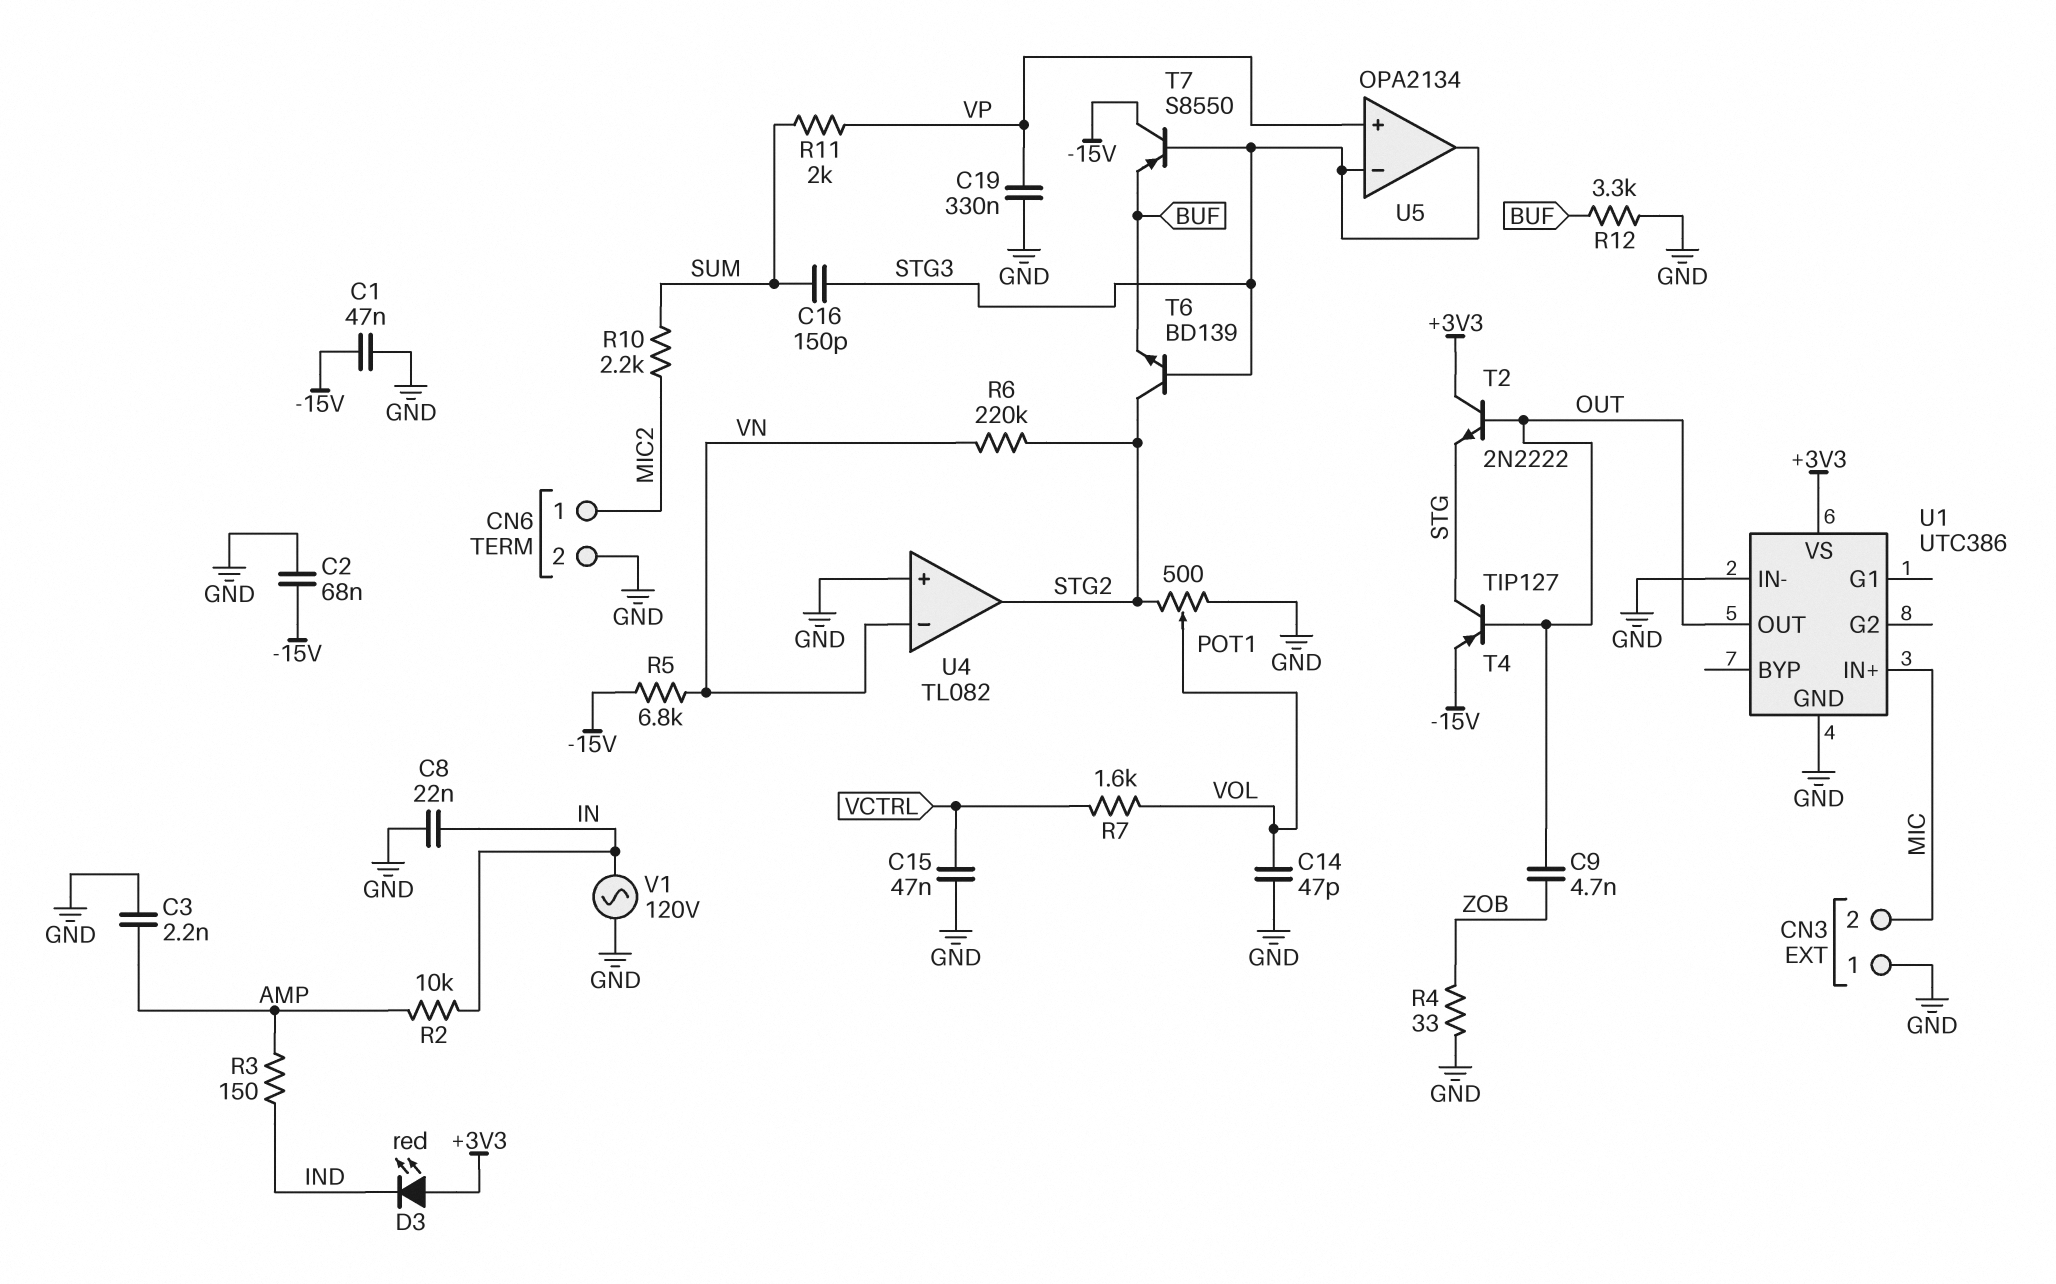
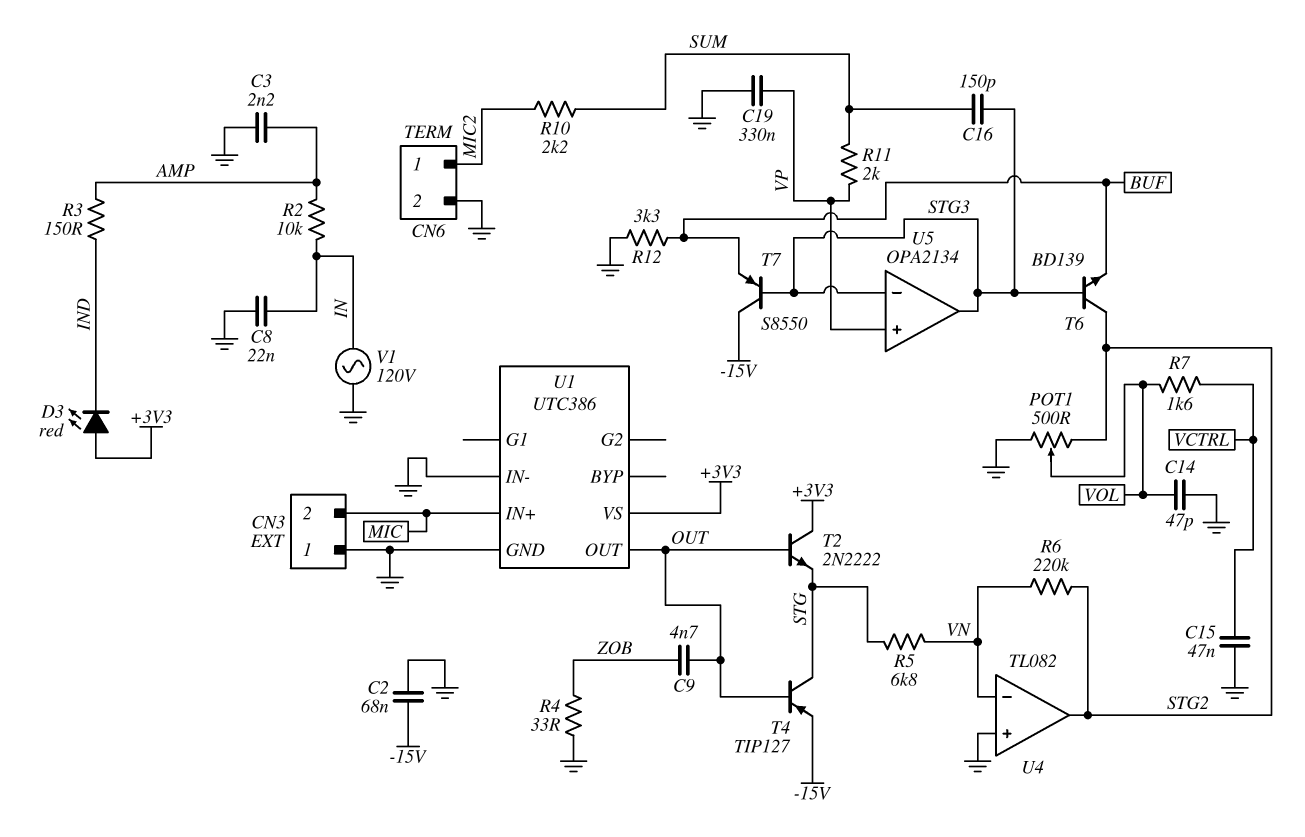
C1: 47nF (-15V, GND) -> none
R5: 6.8k (-15V, VN) -> 6.8k (STG, VN)

